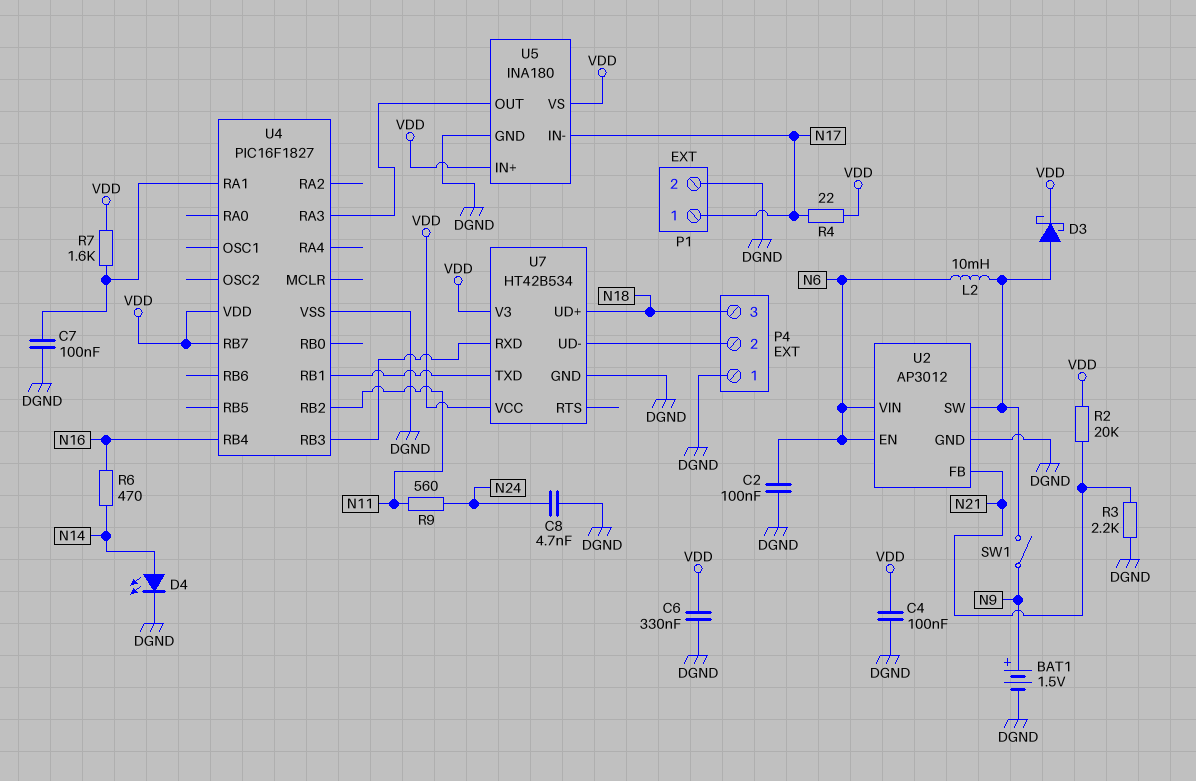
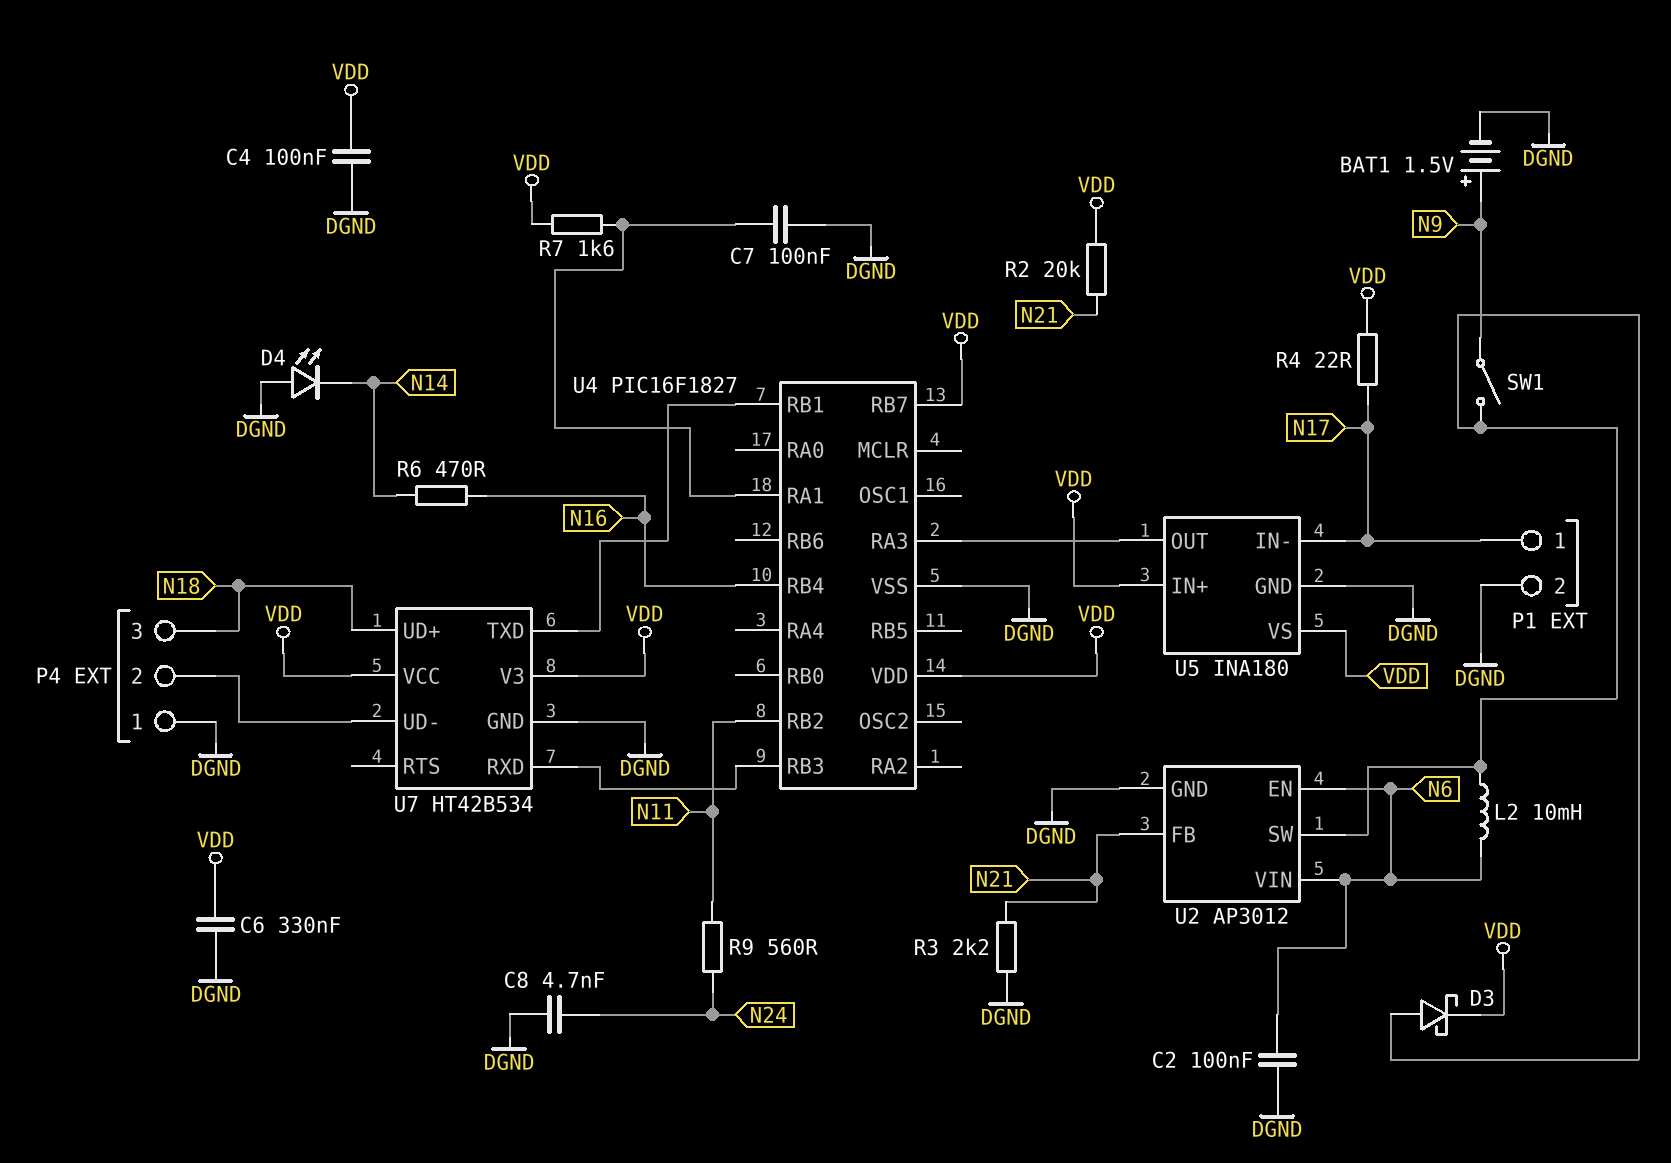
D4: LED (A N14, K DGND) -> LED (A DGND, K N14)

